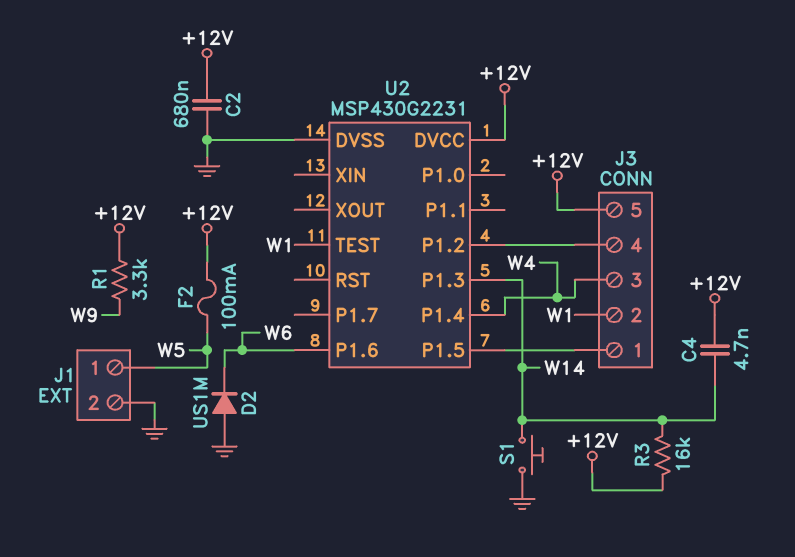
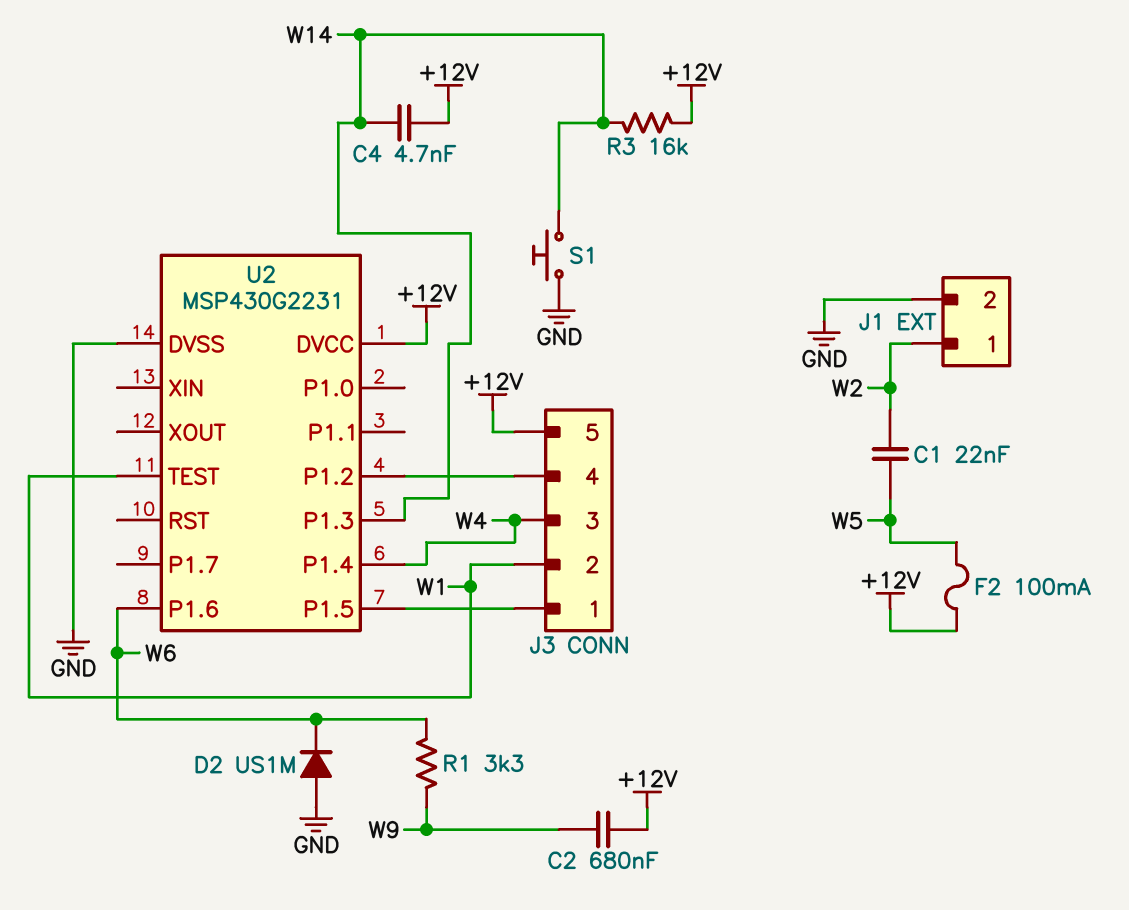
C1: none -> 22nF (W2, W5)
C2: 680nF (+12V, GND) -> 680nF (+12V, W9)
J1 pin 1: W5 -> W2
R1: 3.3k (+12V, W9) -> 3.3k (W6, W9)

